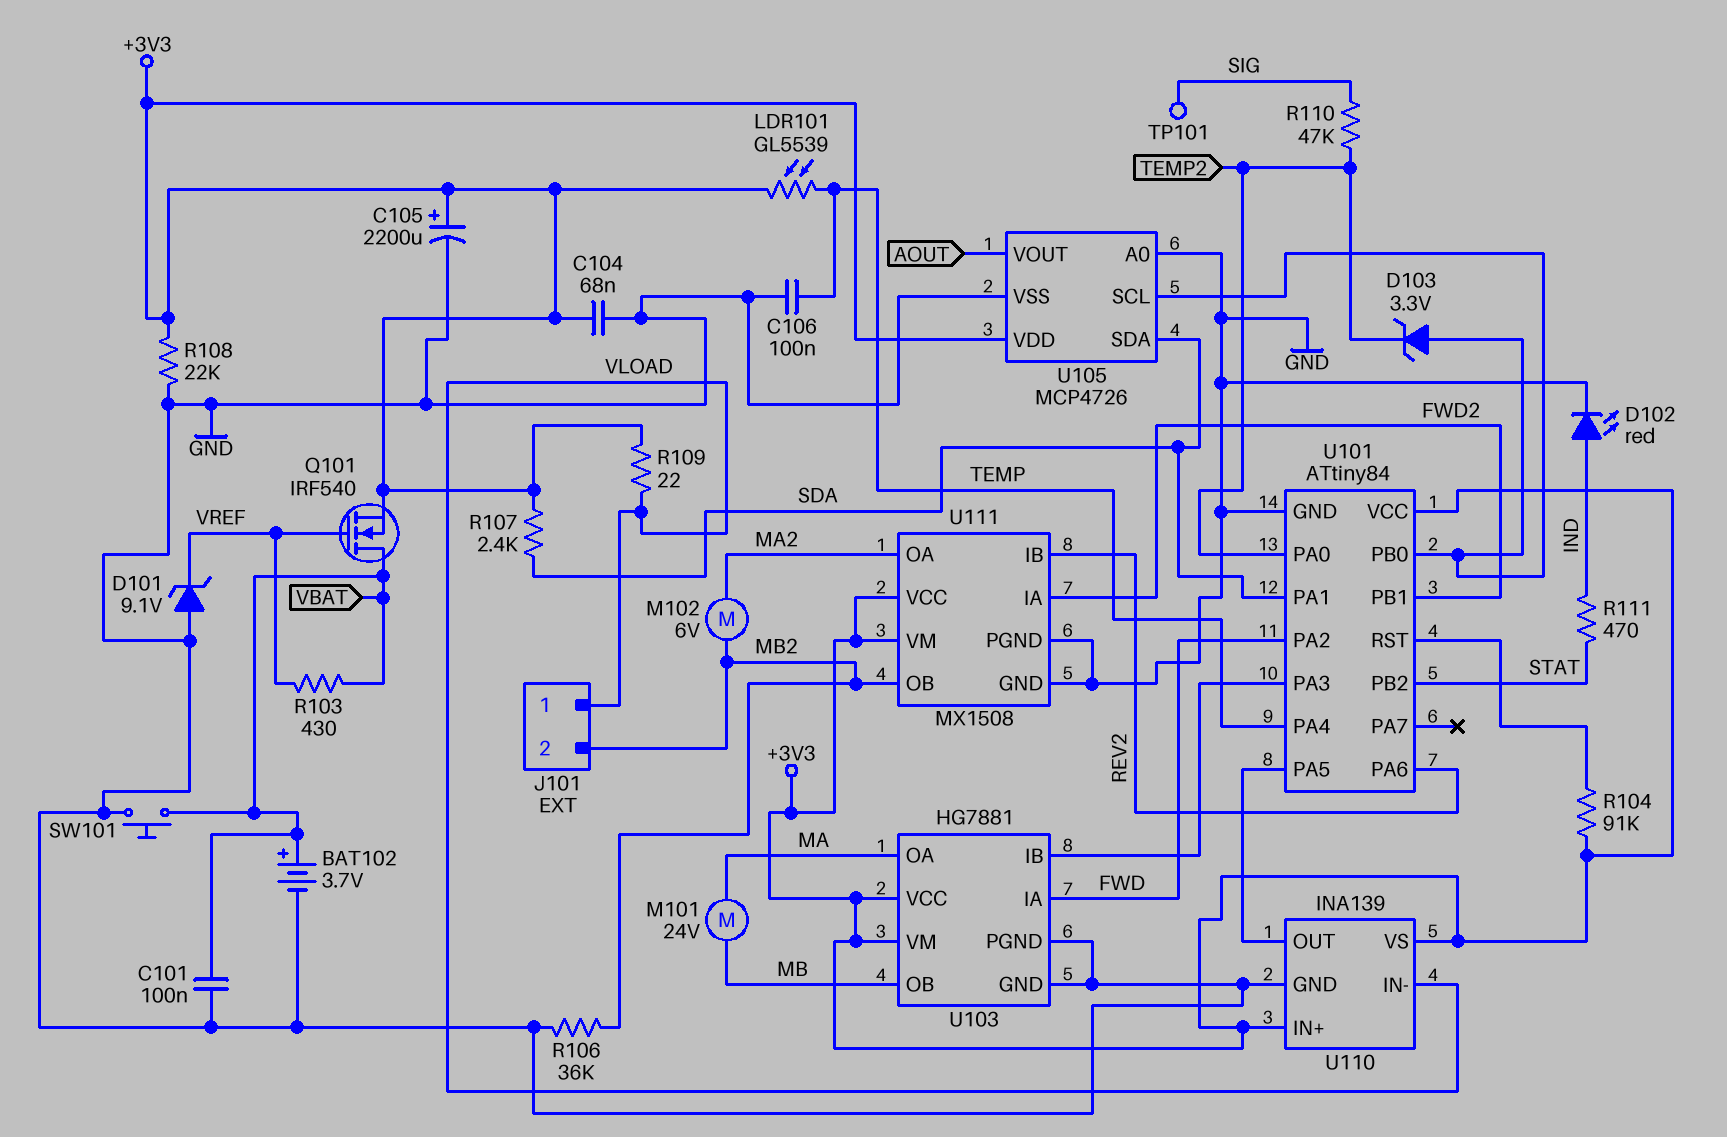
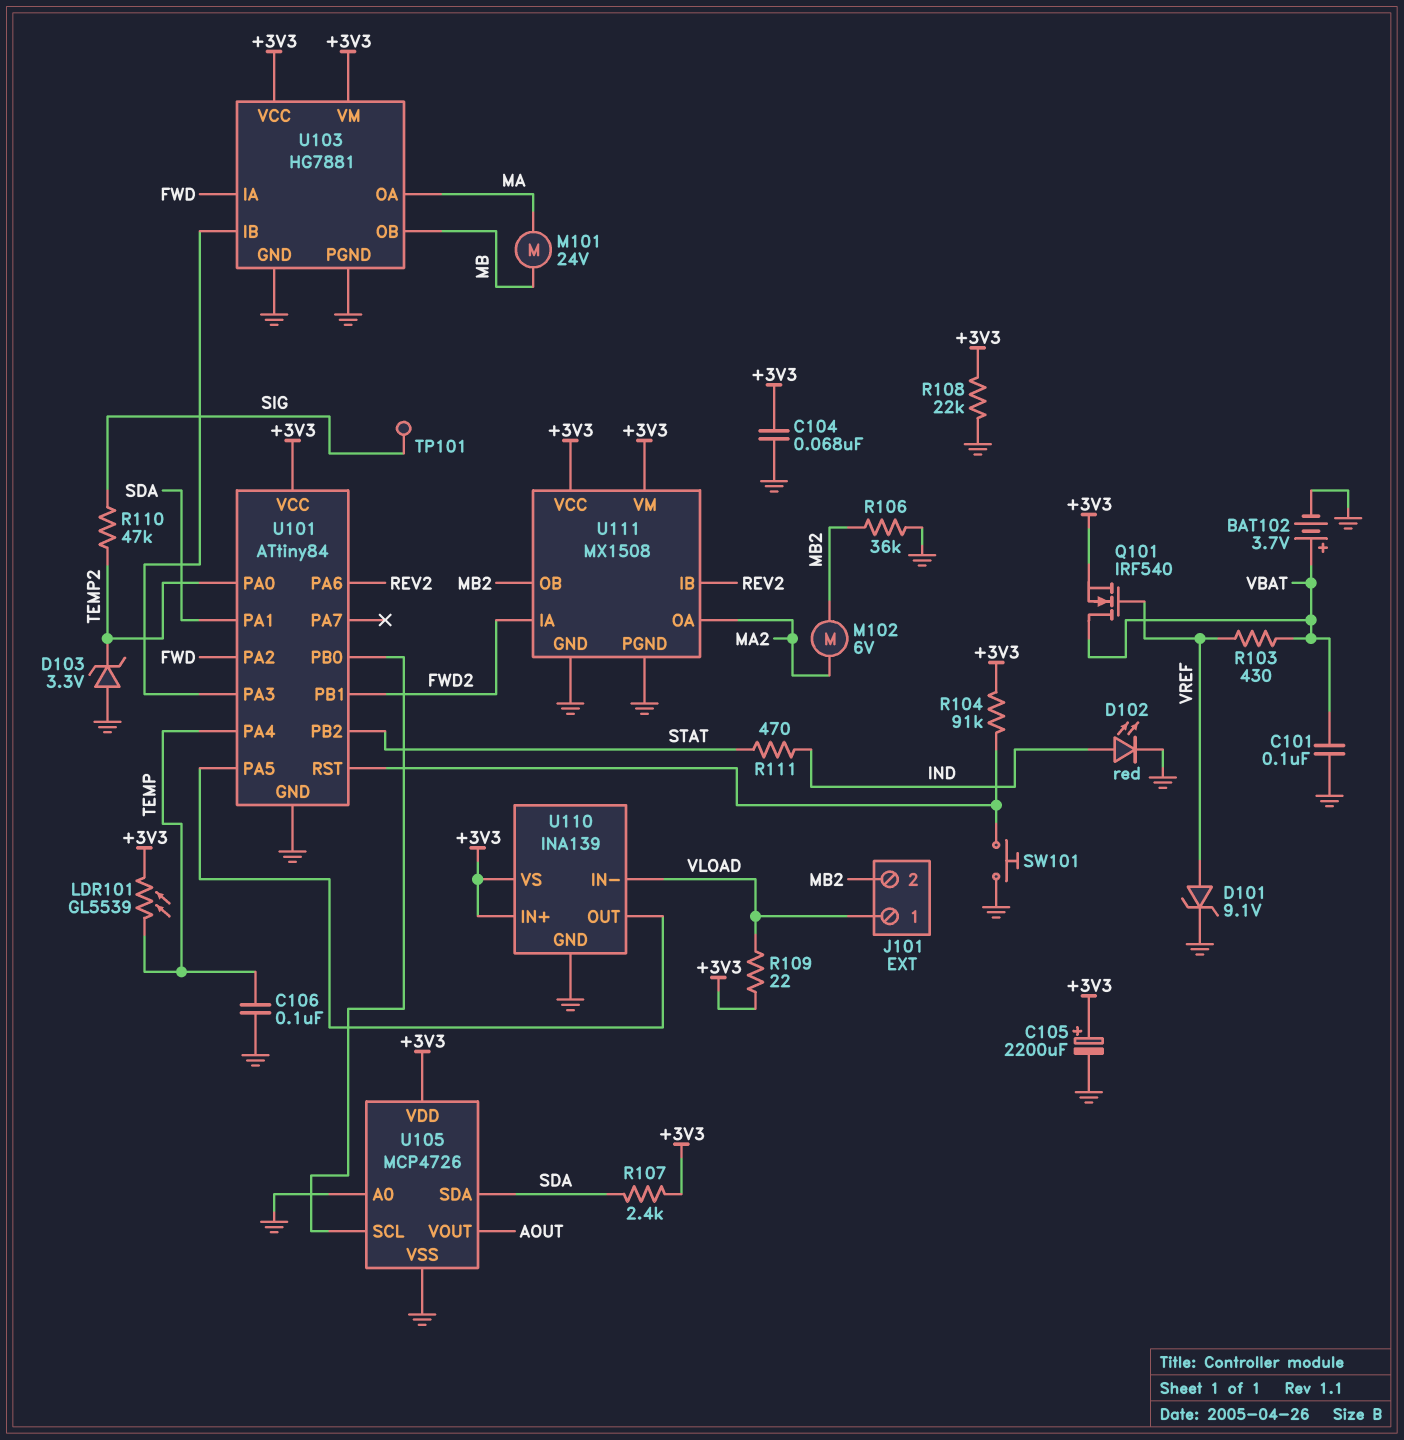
D101: zener 9.1V (A GND, K VREF) -> zener 9.1V (A VREF, K GND)
D103: zener 3.3V (A U101/PB0, K TEMP2) -> zener 3.3V (A GND, K TEMP2)
SW101: button (GND, VBAT) -> button (GND, U101/RST)

